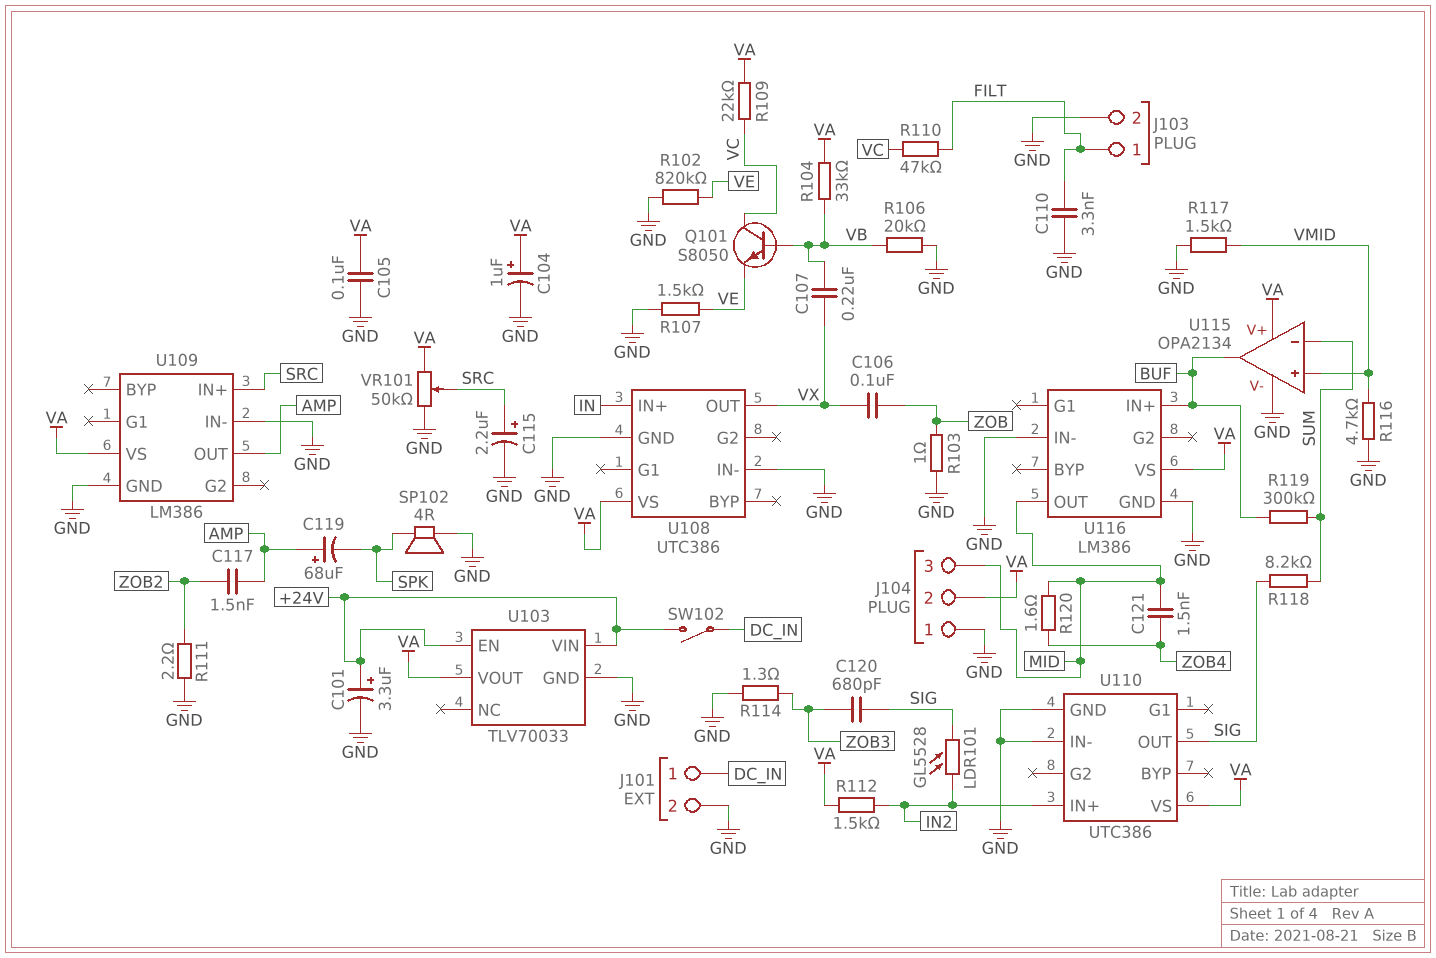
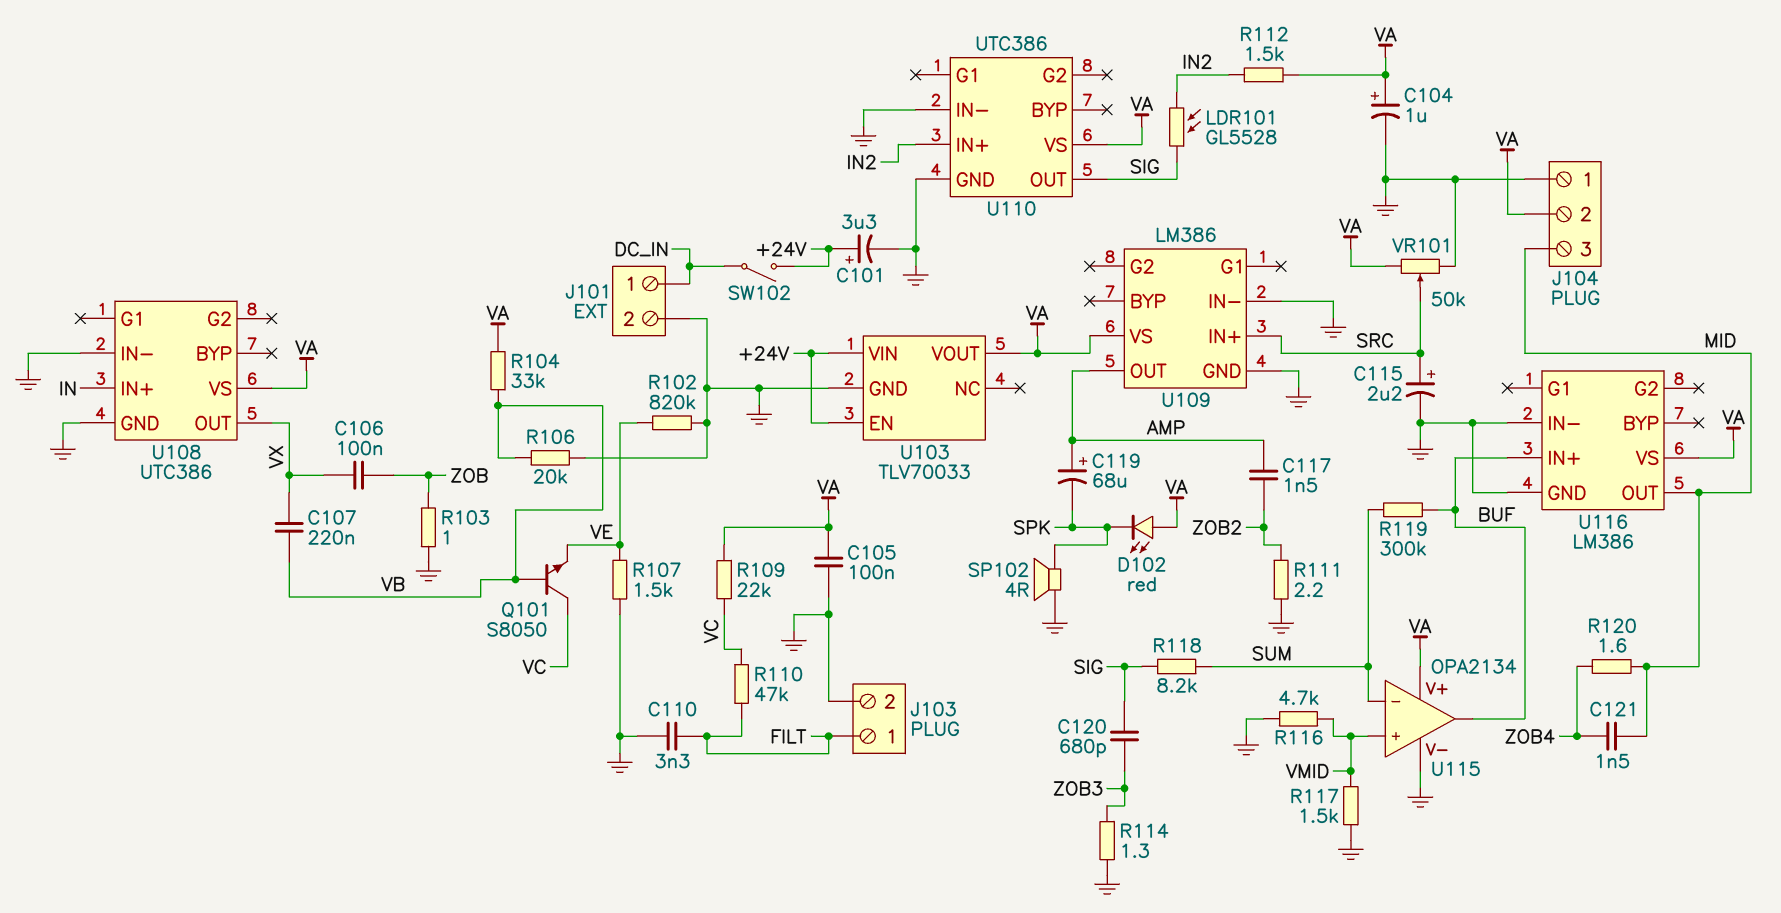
D102: none -> LED red (A VA, K SPK)

